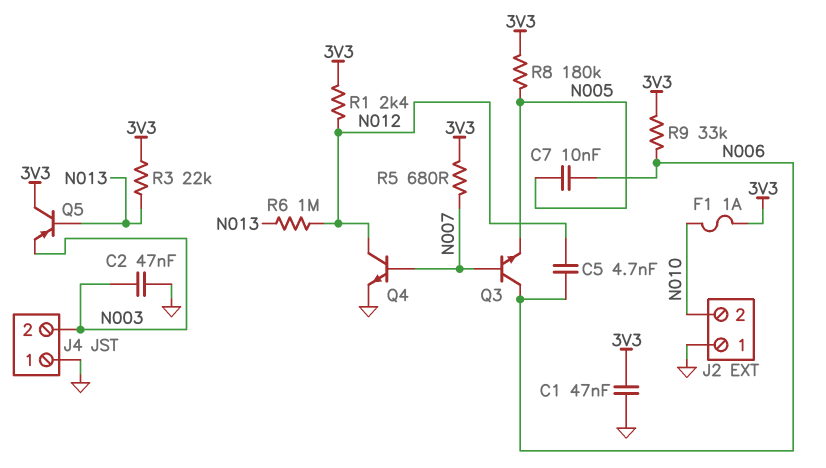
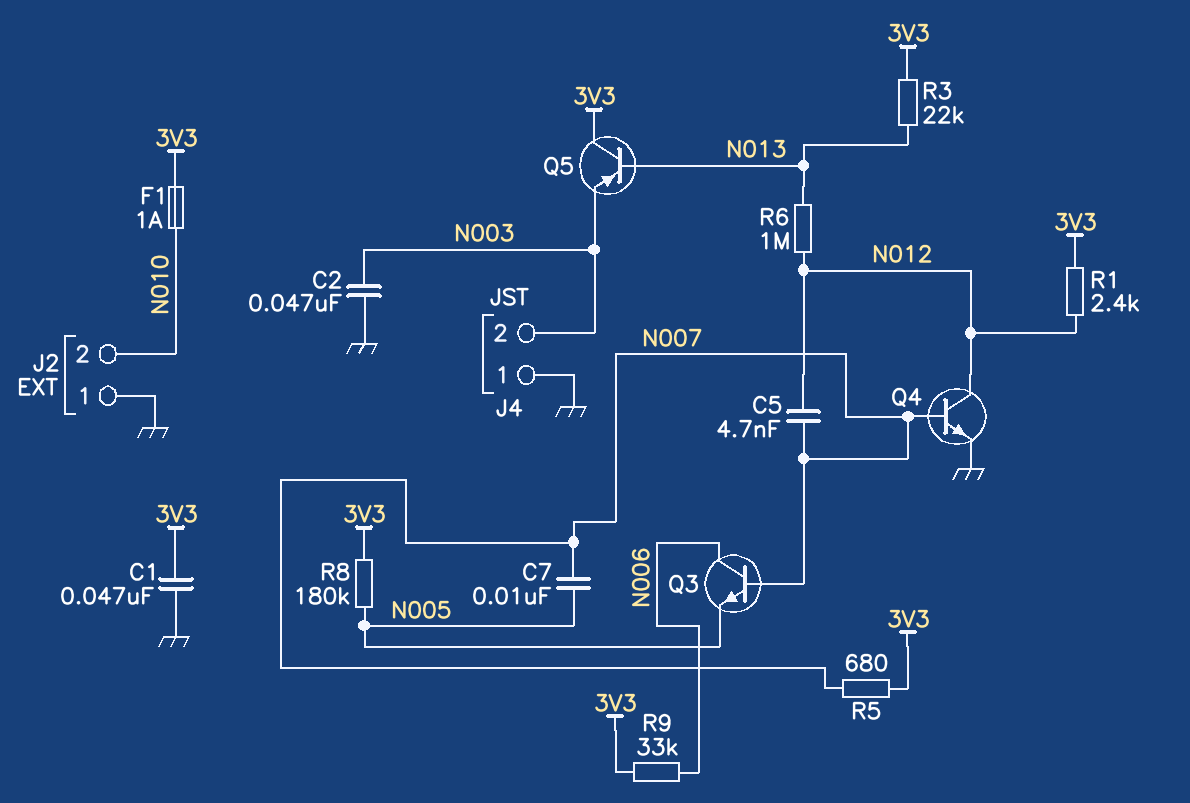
C5: 4.7nF (N006, N012) -> 4.7nF (N007, N012)
C7: 10nF (N005, N006) -> 10nF (N005, N007)

